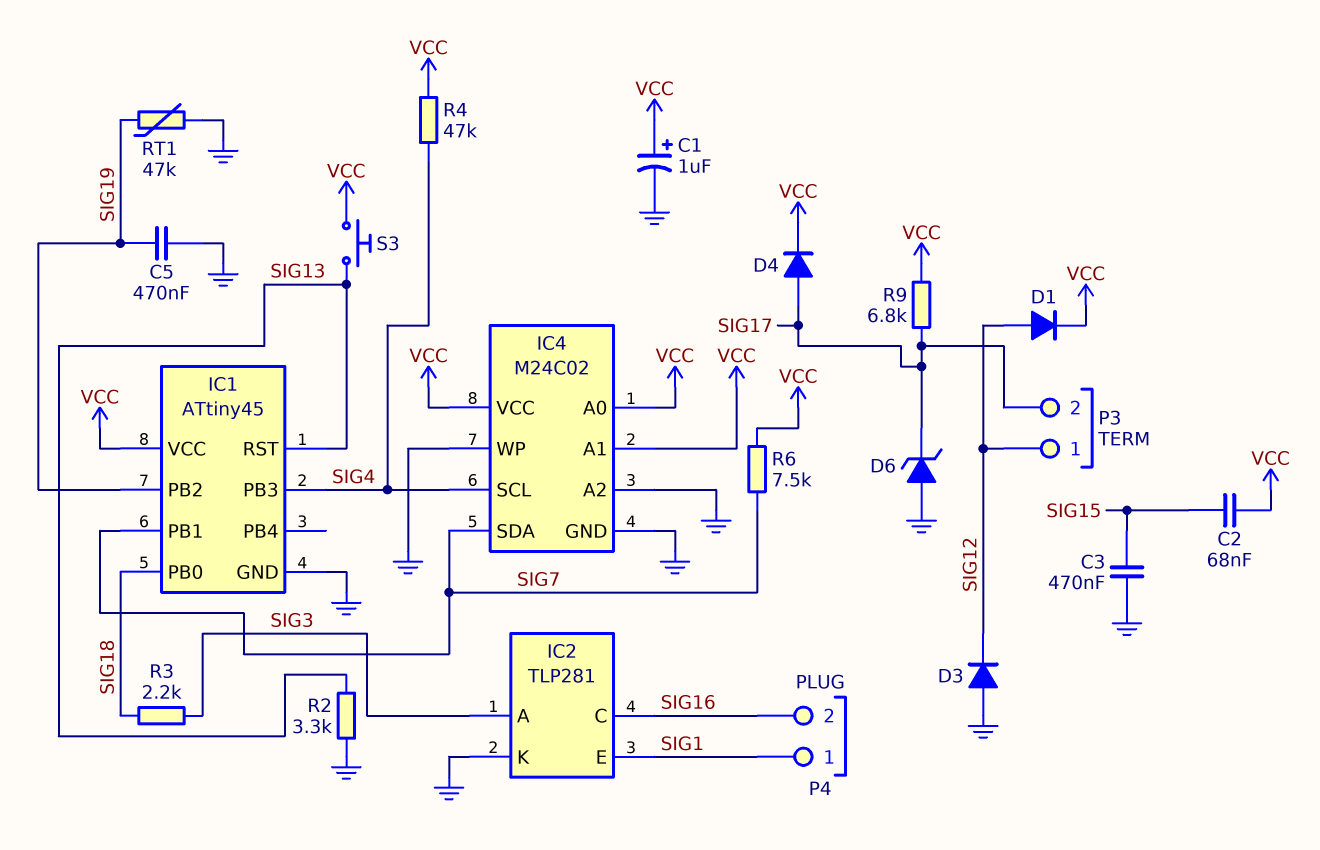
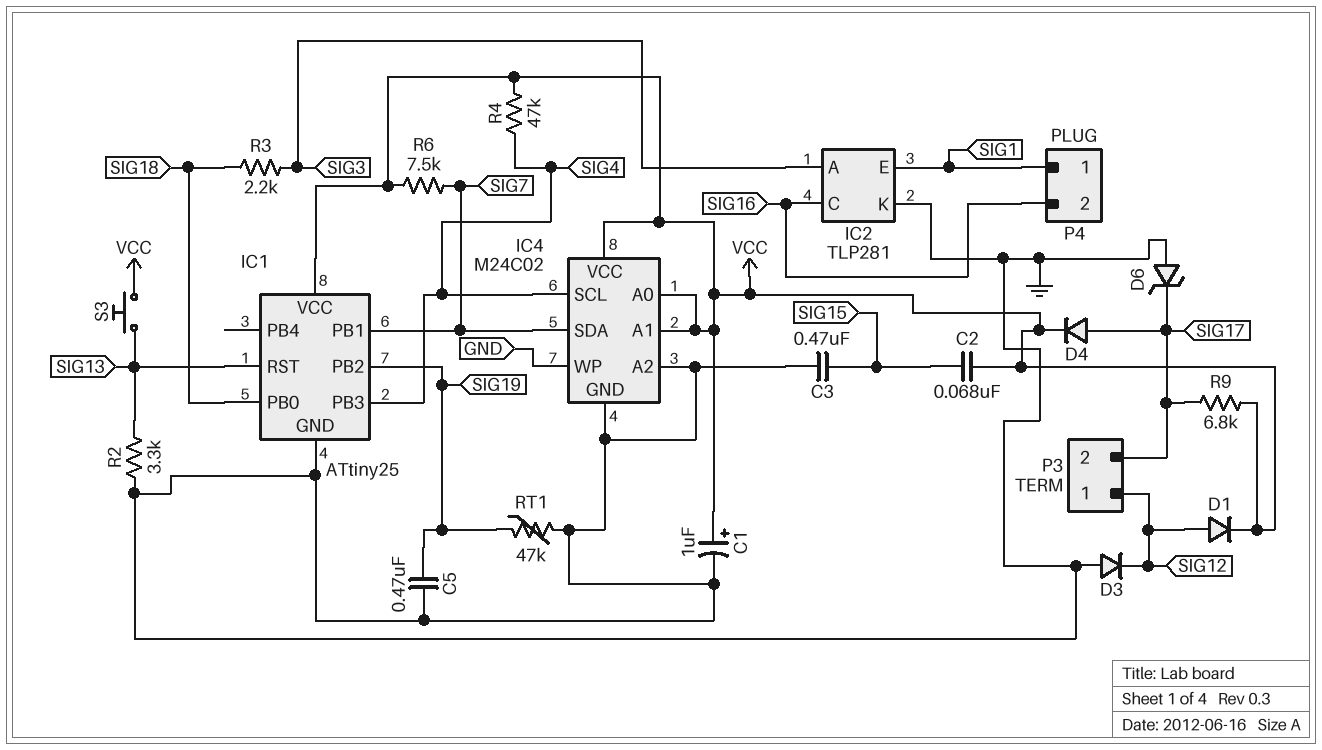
IC1: ATtiny45 -> ATtiny25

